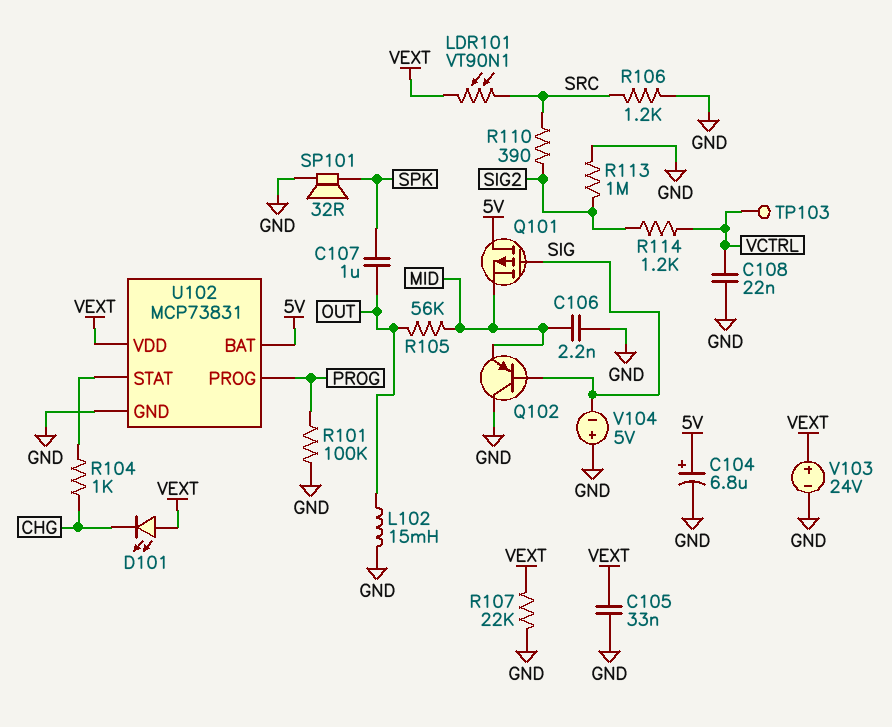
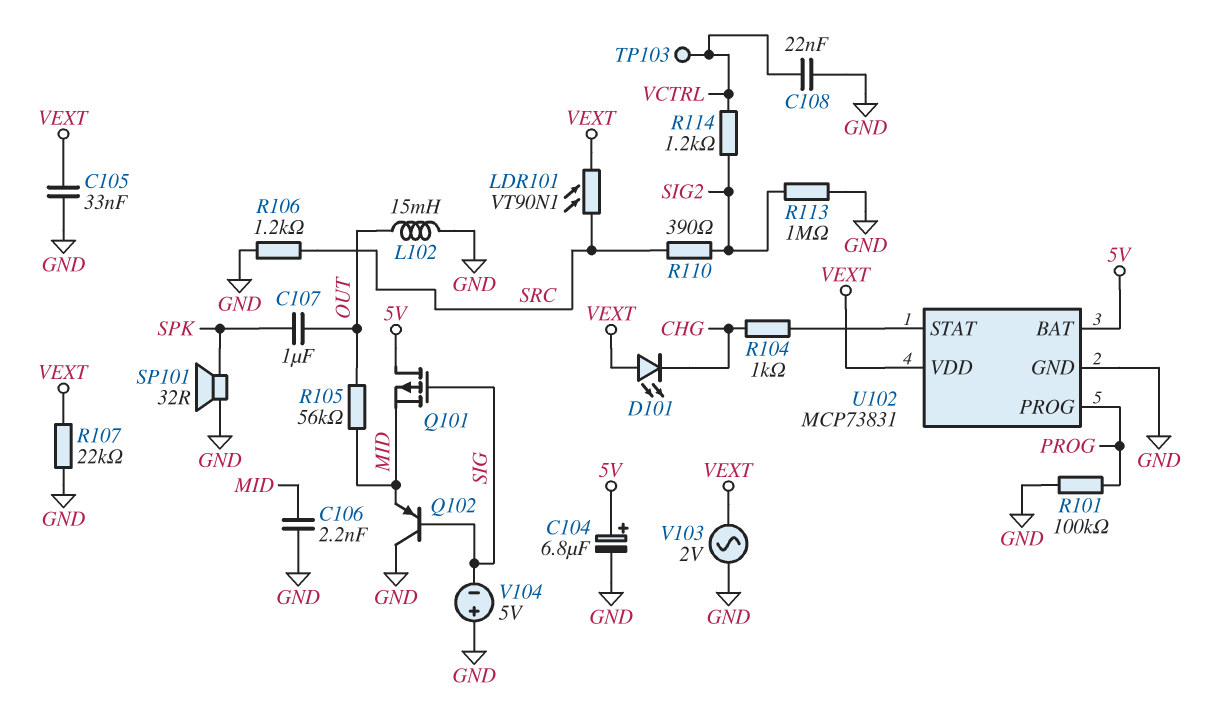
V103: 24V (plus VEXT, minus GND) -> AC 2V (GND, VEXT)

